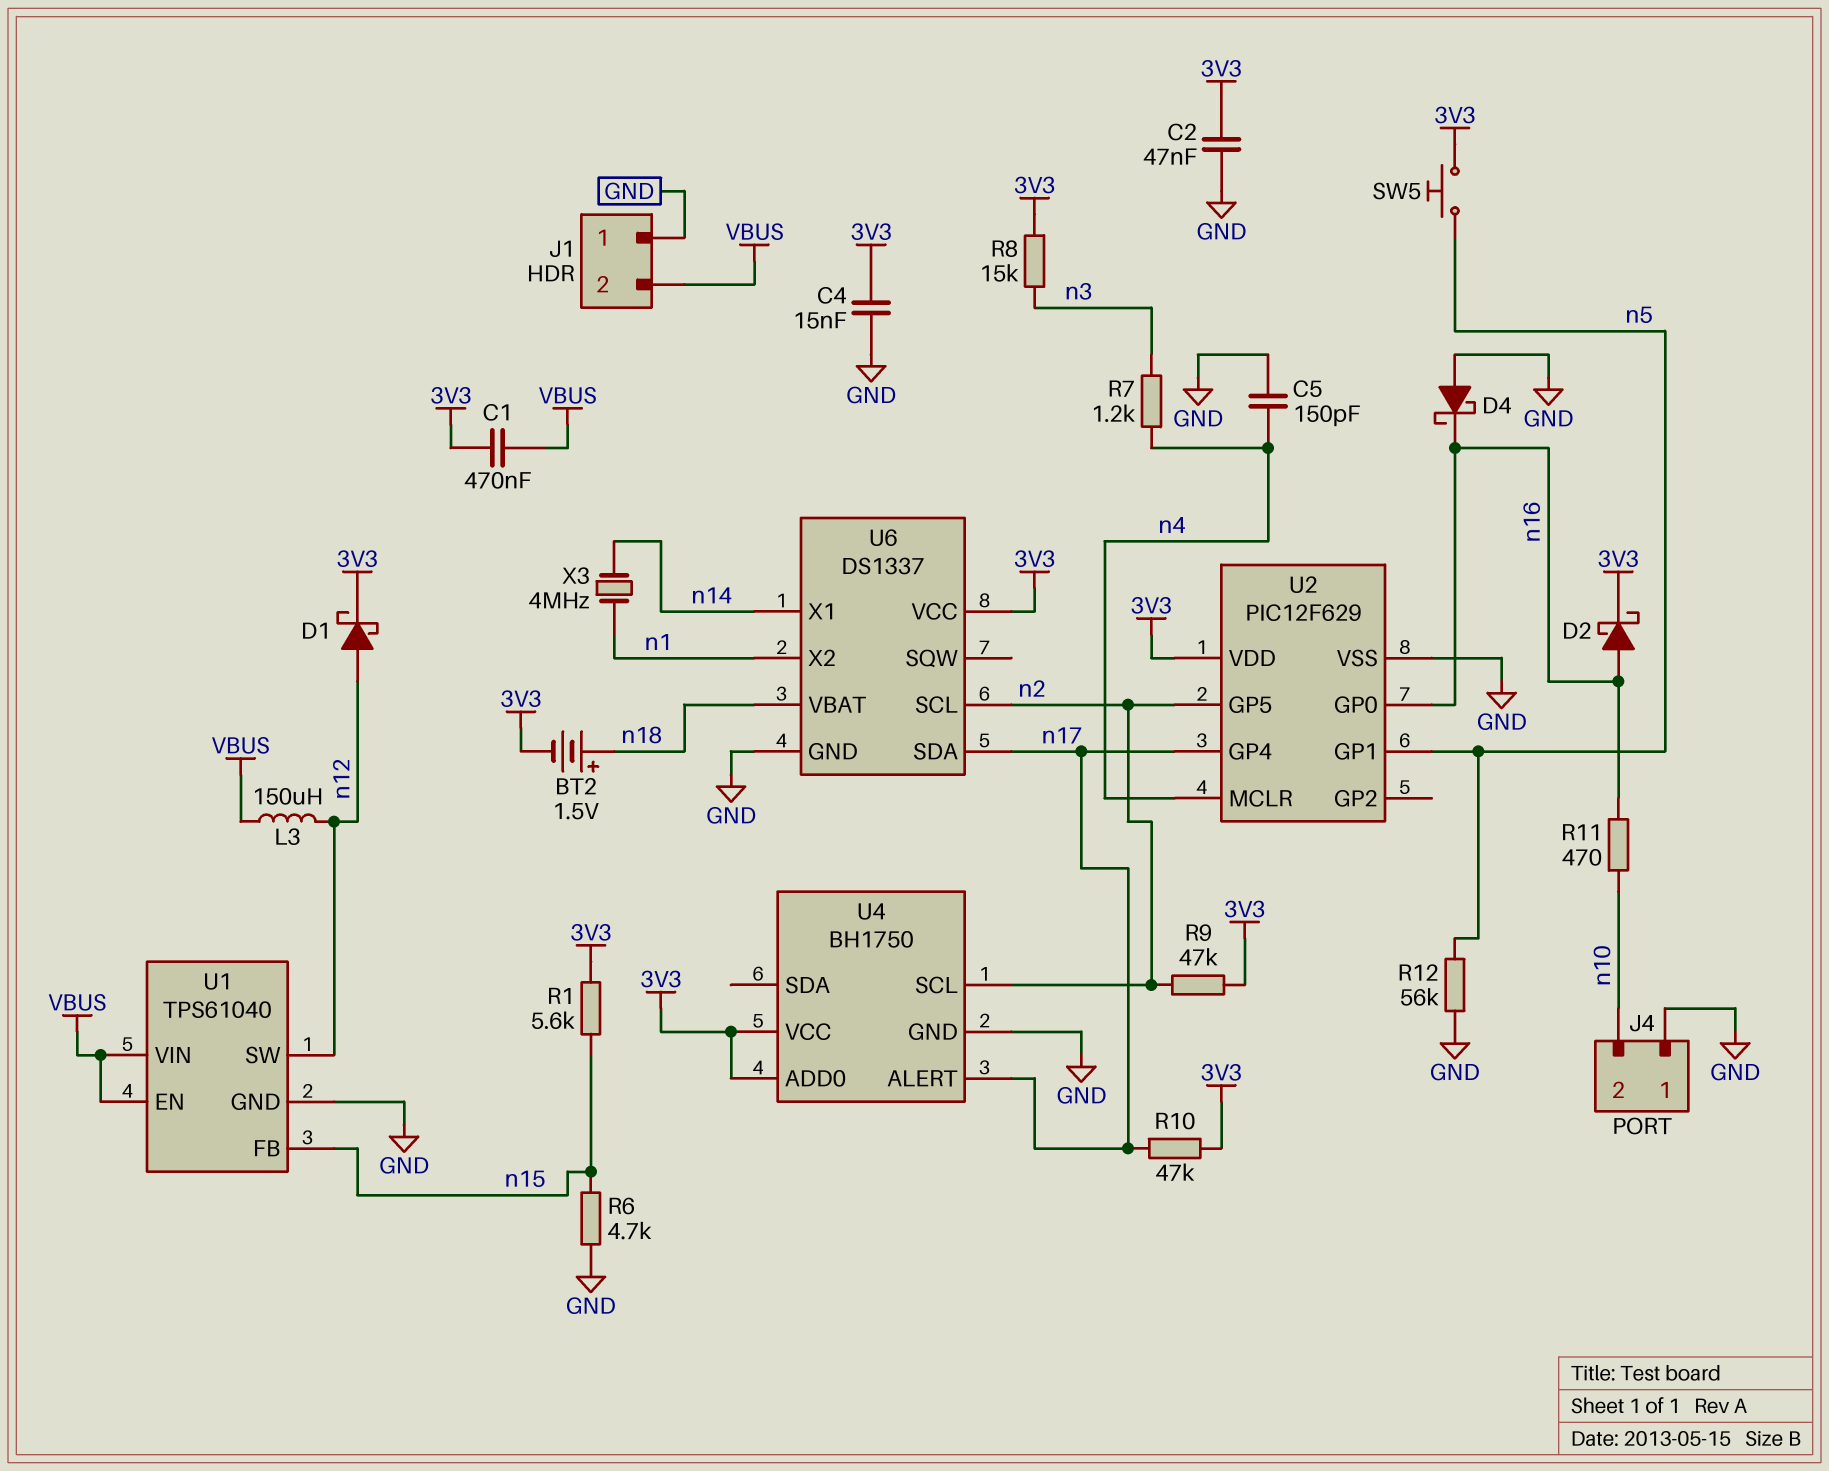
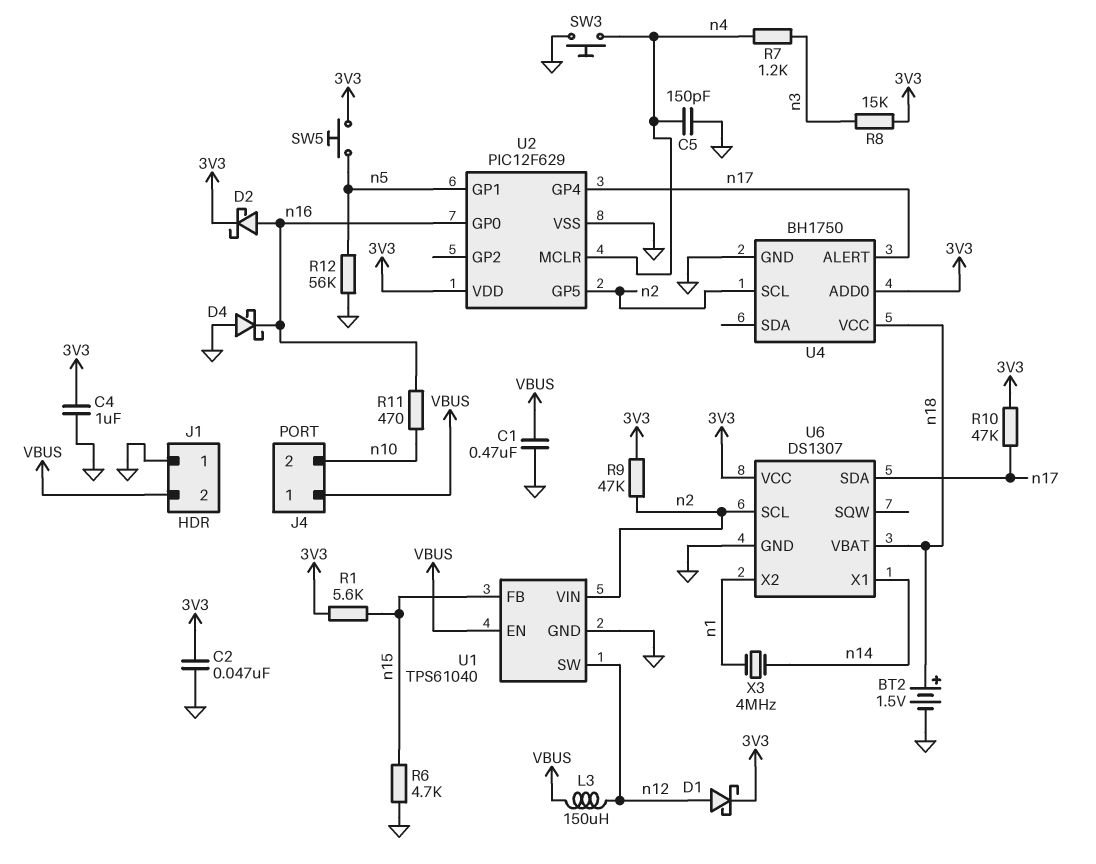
BT2: 1.5V (plus n18, minus 3V3) -> 1.5V (plus n18, minus GND)
C1: 470nF (3V3, VBUS) -> 470nF (GND, VBUS)
C4: 15nF (3V3, GND) -> 1uF (3V3, GND)
J4 pin 1: GND -> VBUS
SW3: none -> button (GND, n4)
U1 pin VIN: VBUS -> n2
U4 pin VCC: 3V3 -> n18
U6: DS1337 -> DS1307

